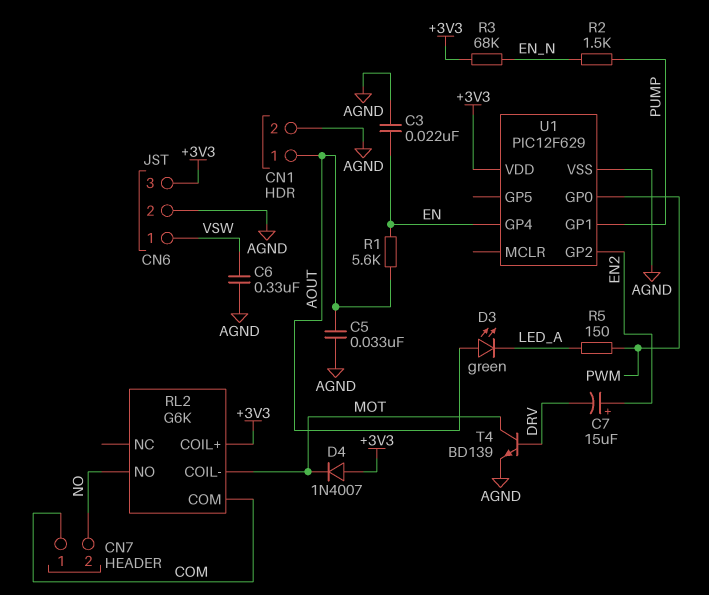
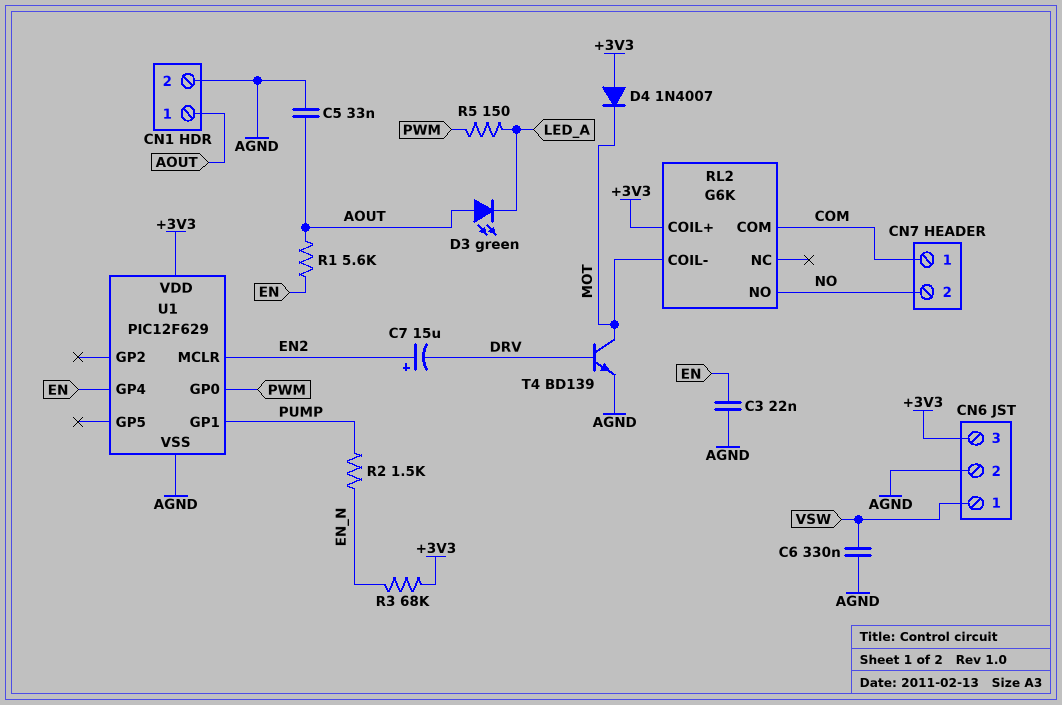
U1 pin GP2: EN2 -> none
U1 pin MCLR: none -> EN2

